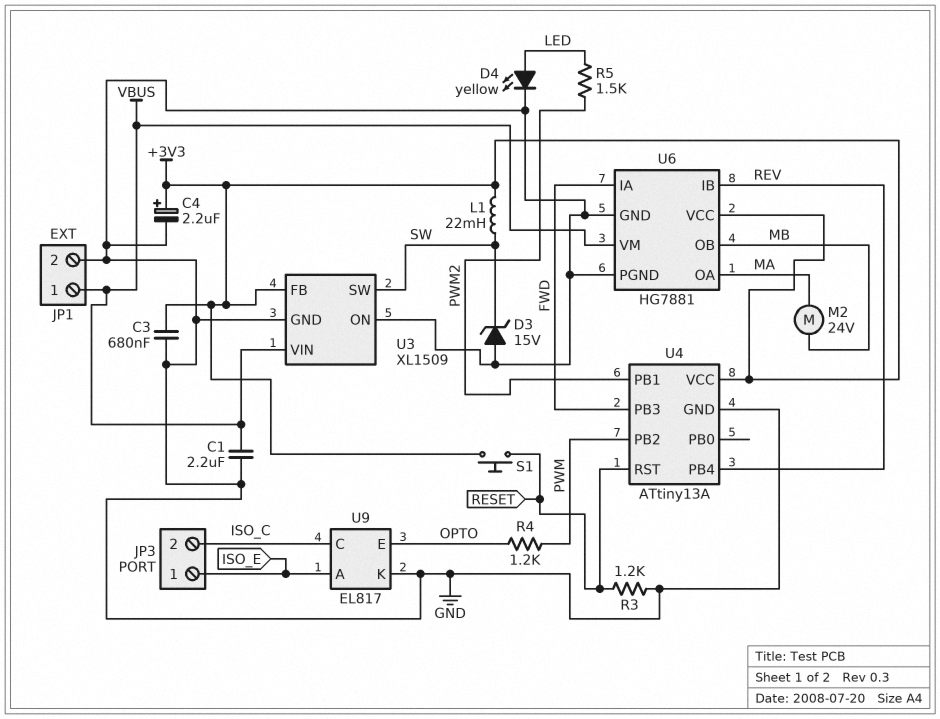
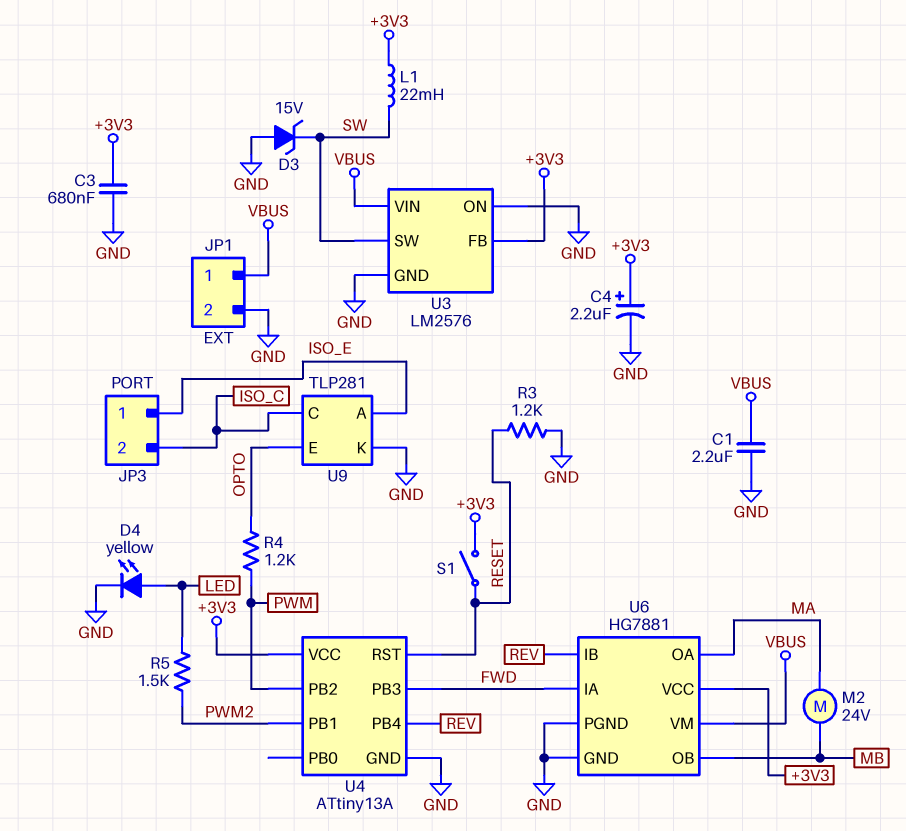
S1: button (+3V3, RESET) -> switch (+3V3, RESET)
U3: XL1509 -> LM2576
U9: EL817 -> TLP281

